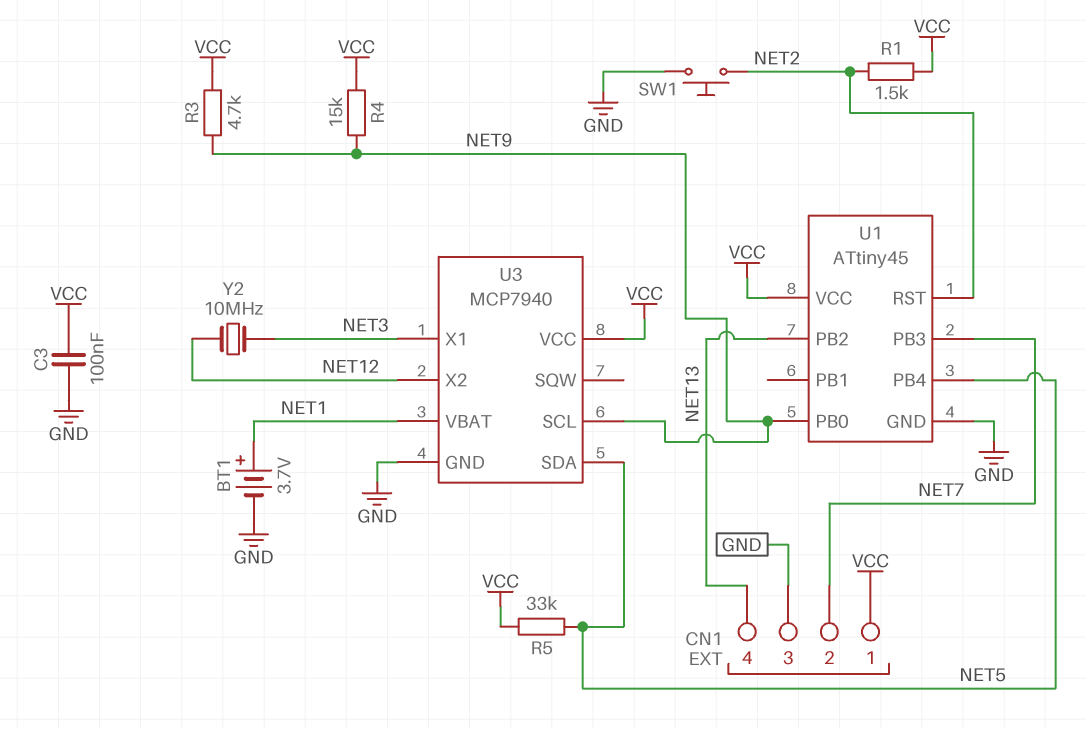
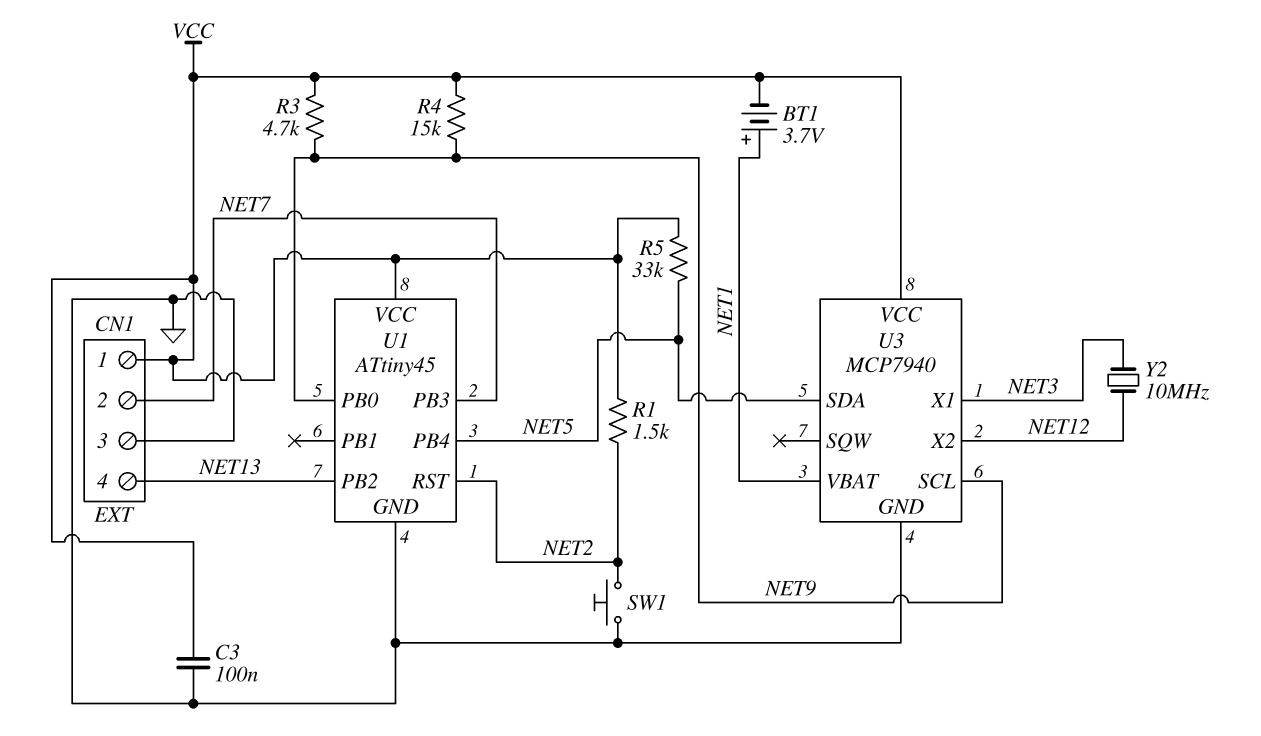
BT1: 3.7V (plus NET1, minus GND) -> 3.7V (plus NET1, minus VCC)

